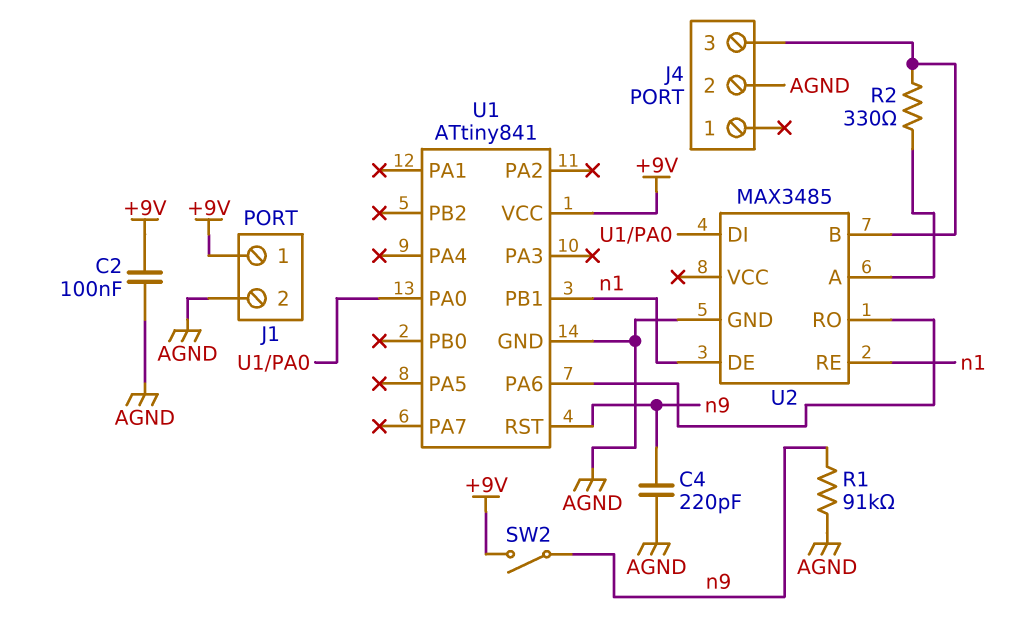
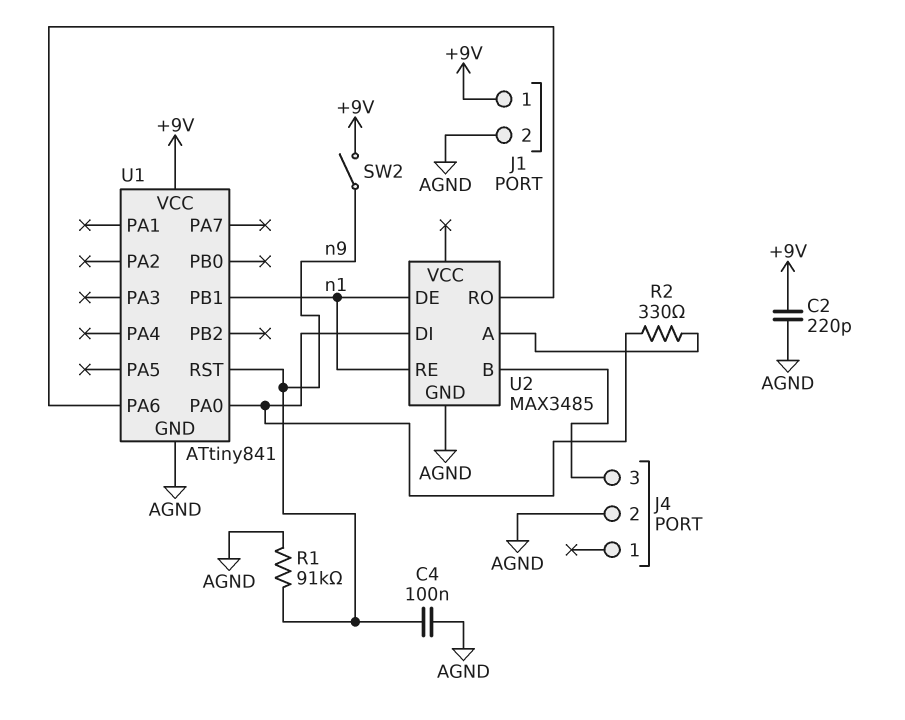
C2: 100nF (+9V, AGND) -> 220pF (+9V, AGND)
C4: 220pF (AGND, n9) -> 100nF (AGND, n9)
R2: 330 (J4/3, U2/A) -> 330 (U1/PA0, U2/A)

